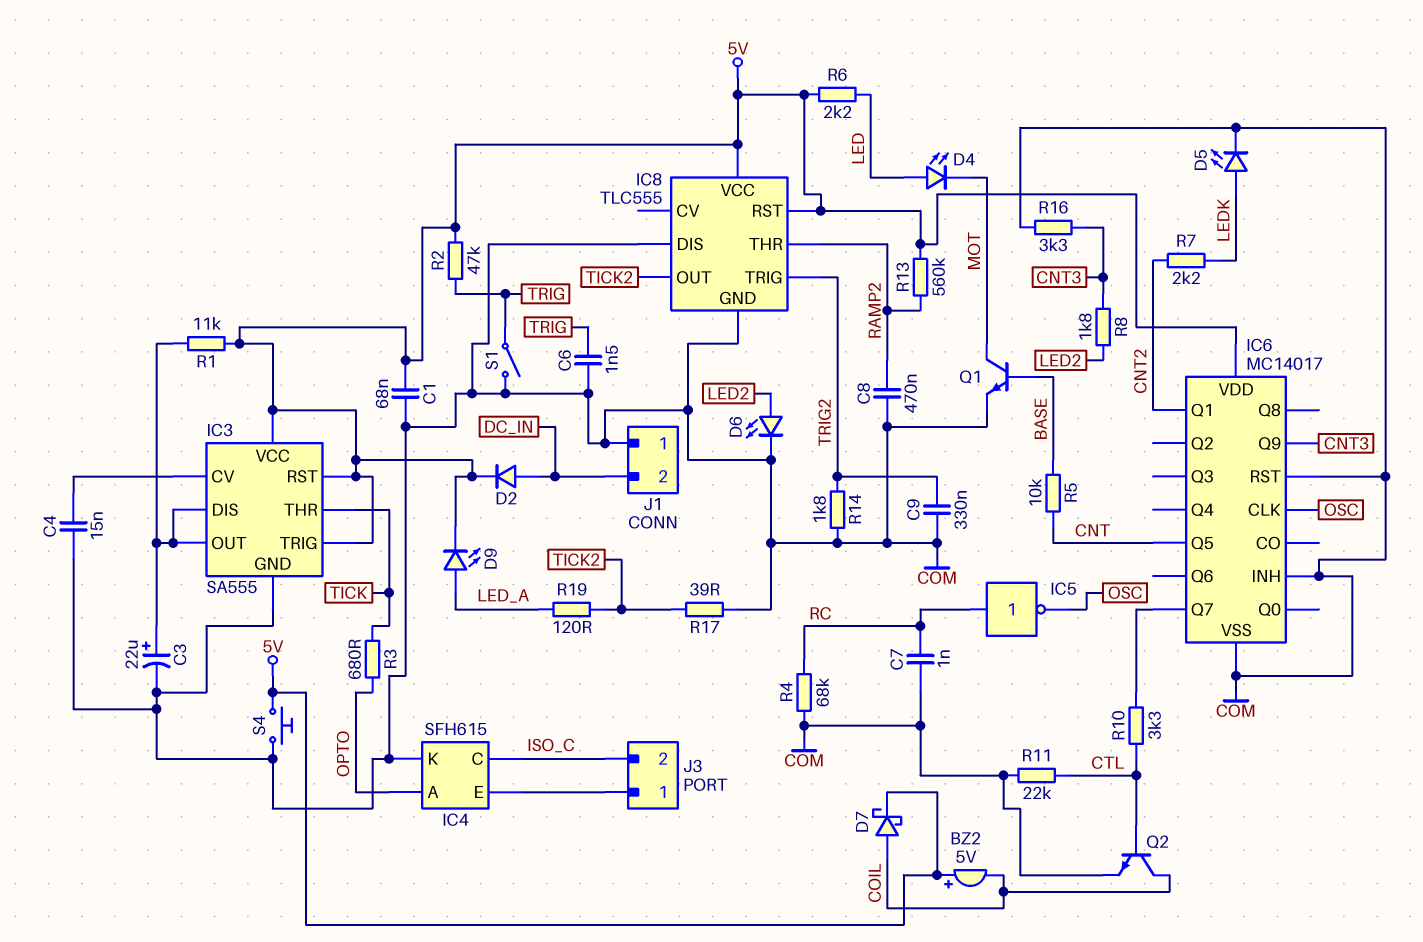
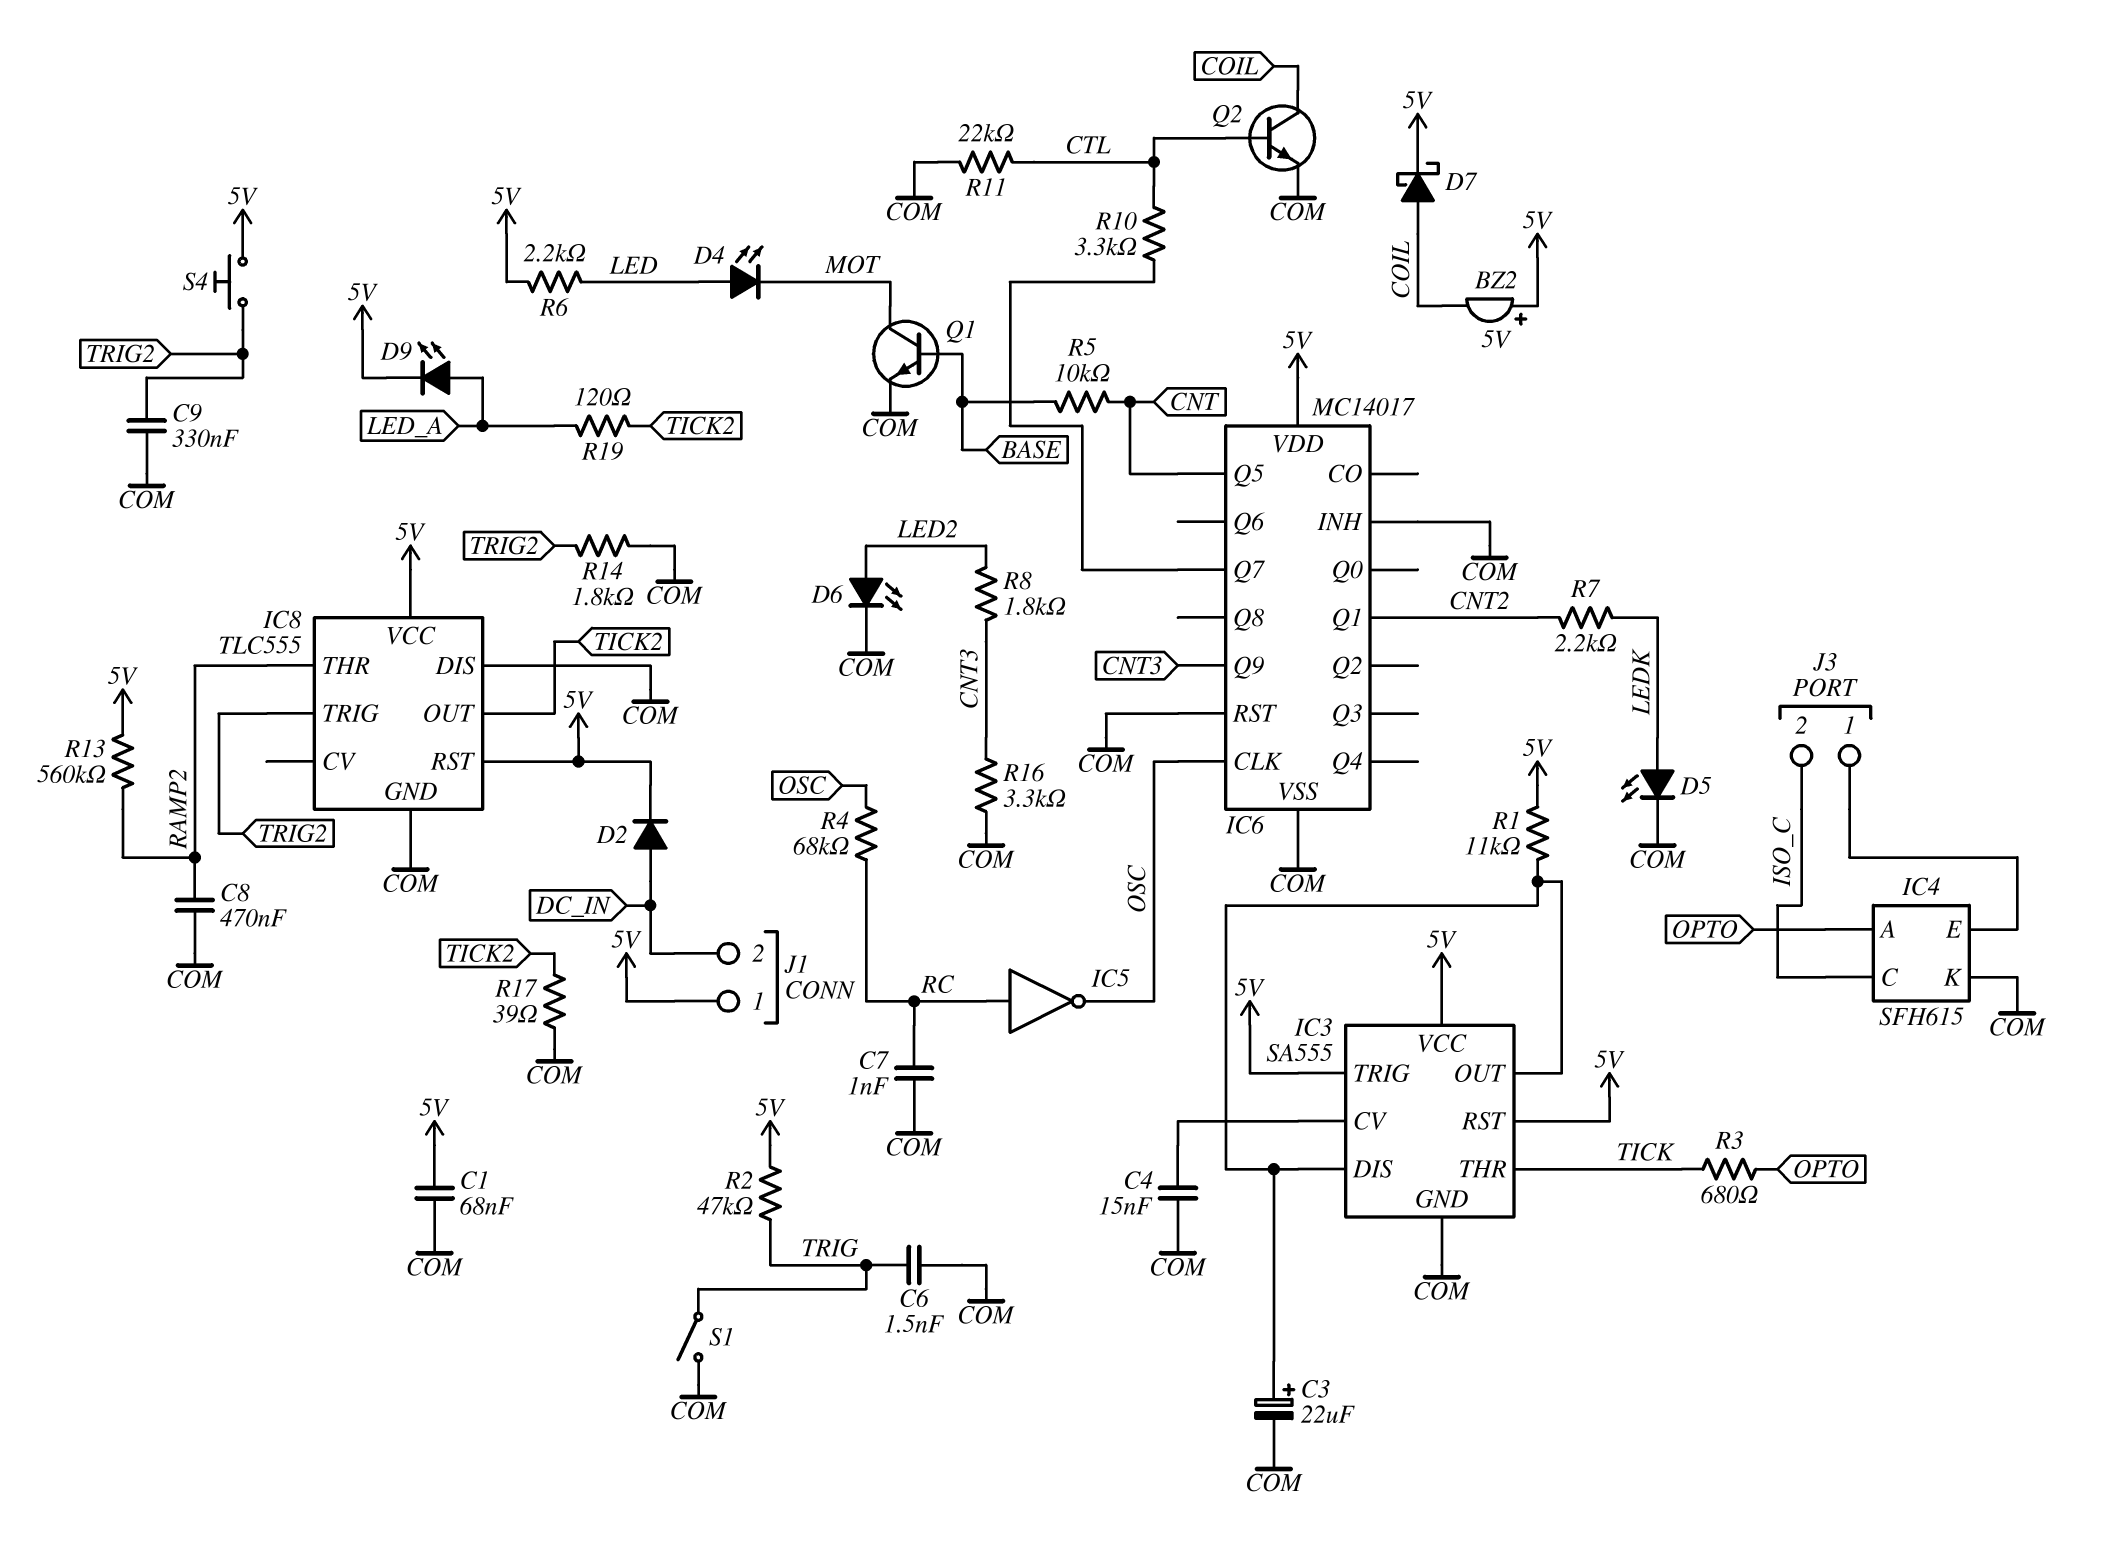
J1 pin 1: COM -> 5V
R4: 68k (COM, RC) -> 68k (OSC, RC)
S4: button (5V, COM) -> button (5V, TRIG2)

